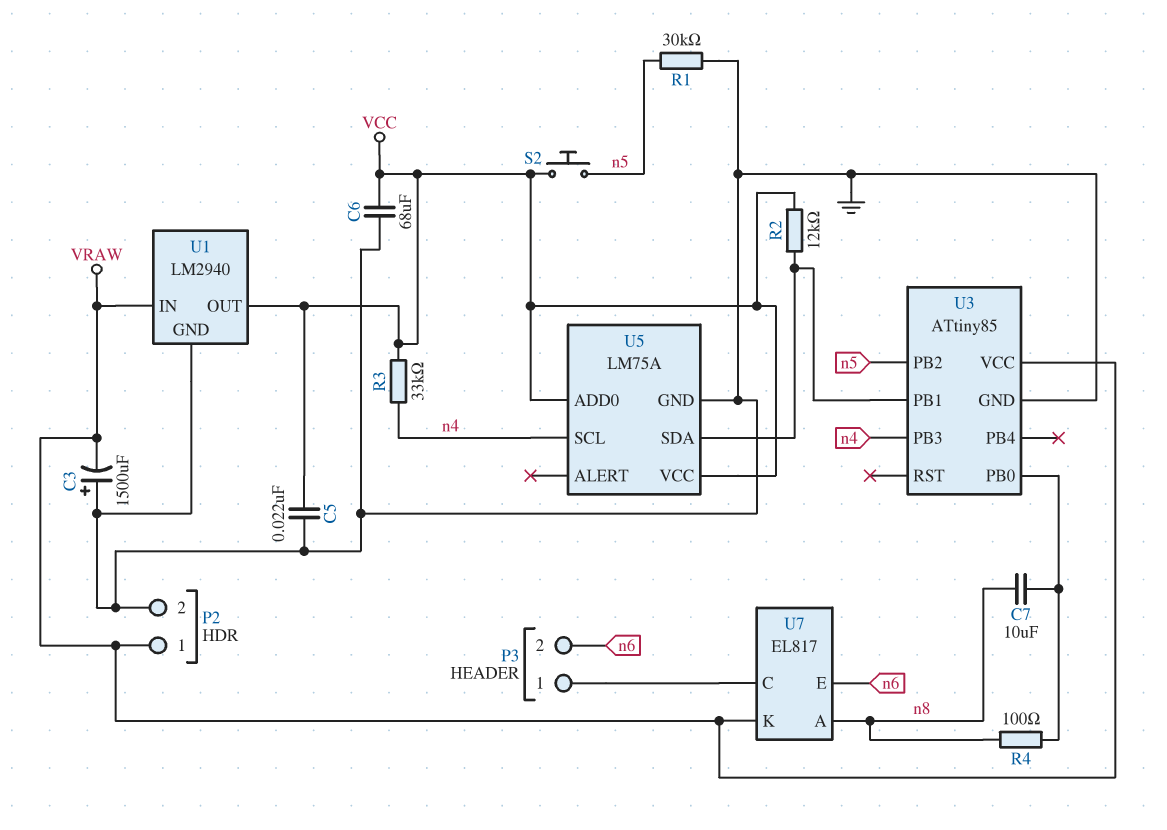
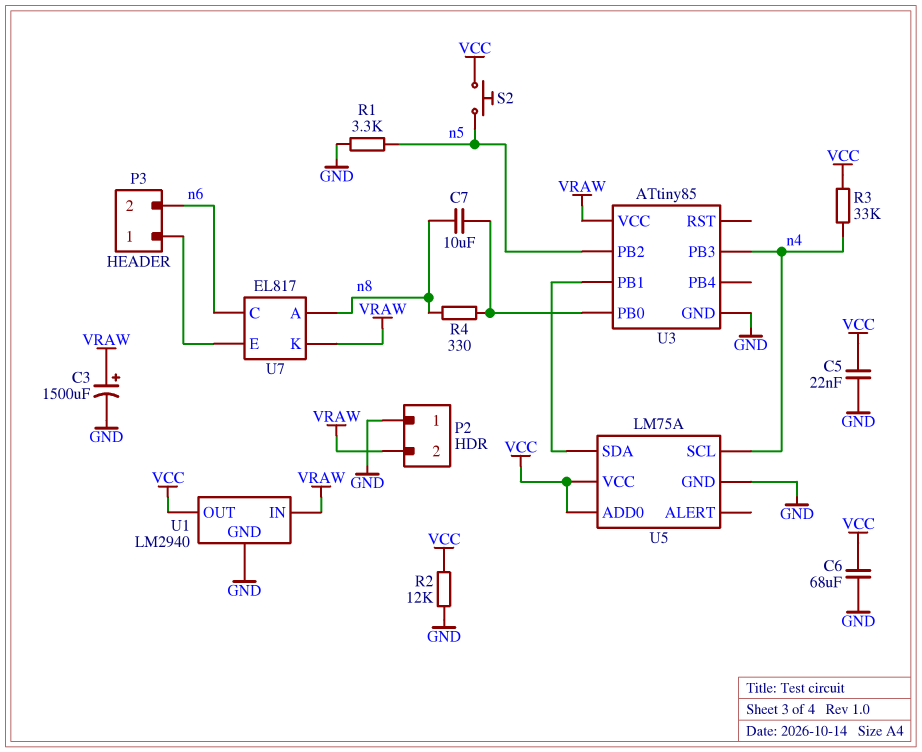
C3: 1500uF (plus GND, minus VRAW) -> 1500uF (plus VRAW, minus GND)
P2 pin 1: VRAW -> GND
P2 pin 2: GND -> VRAW
R1: 30k (GND, n5) -> 3.3k (GND, n5)
R2: 12k (U3/PB1, VCC) -> 12k (GND, VCC)
R4: 100 (U3/PB0, n8) -> 330 (U3/PB0, n8)
U7 pin C: P3/1 -> n6
U7 pin E: n6 -> P3/1

